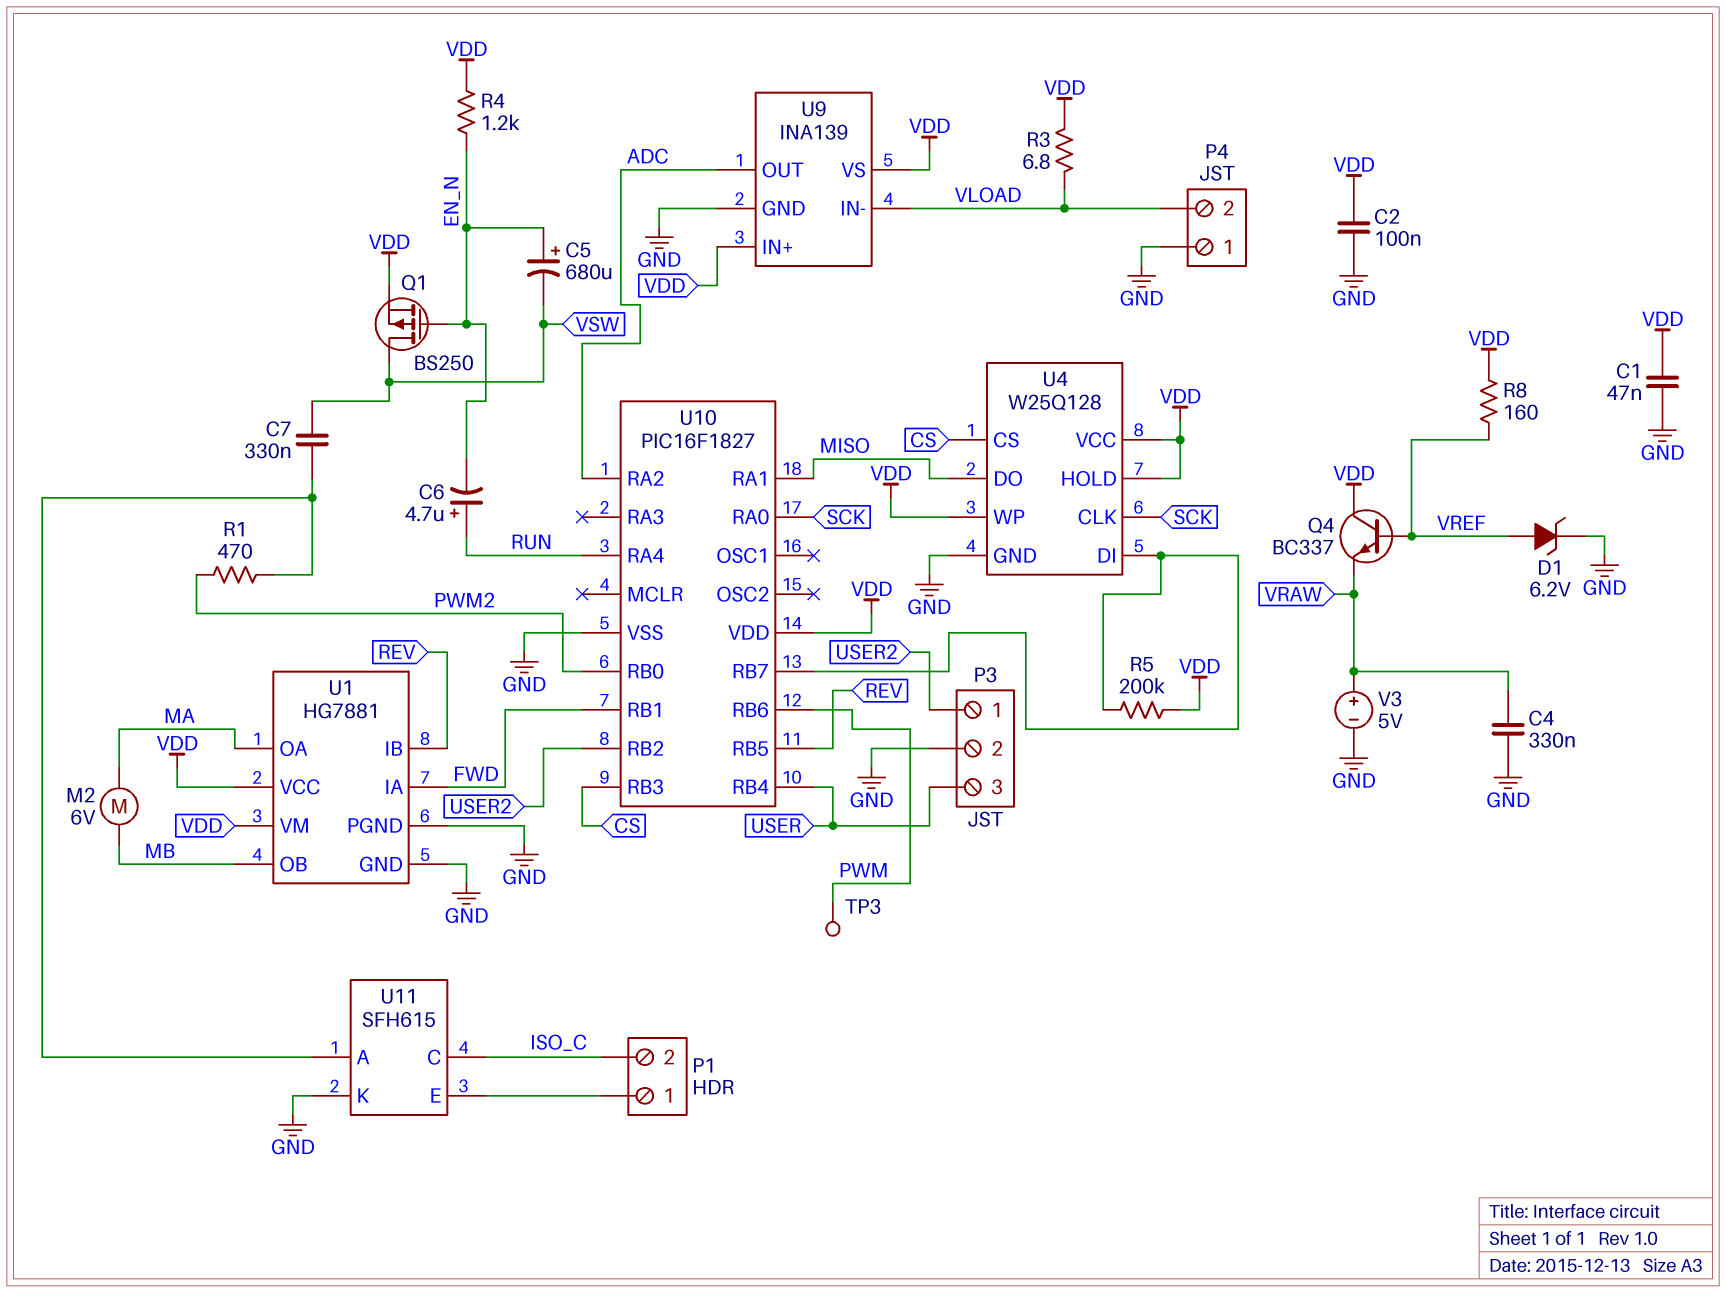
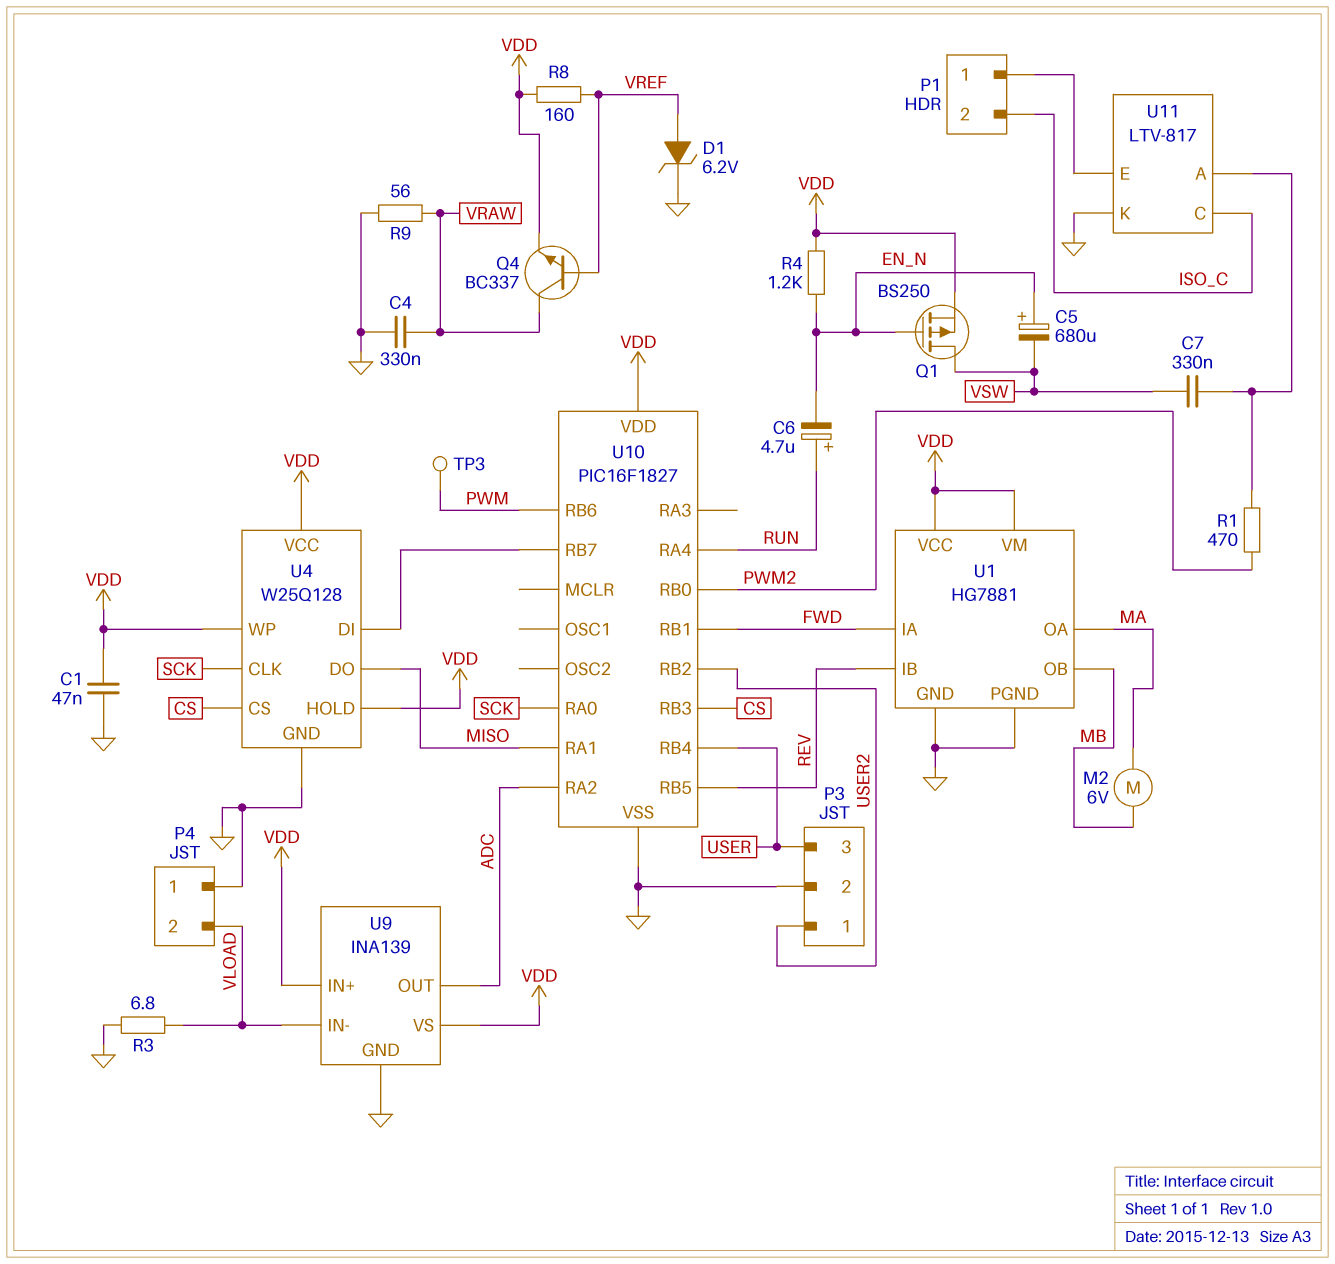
C2: 100nF (GND, VDD) -> none
Q4: NPN BC337 (B VREF, C VDD, E VRAW) -> NPN BC337 (B VREF, C VRAW, E VDD)
R3: 6.8 (VDD, VLOAD) -> 6.8 (GND, VLOAD)
R5: 200k (U4/DI, VDD) -> none
R9: none -> 56 (GND, VRAW)
U11: SFH615 -> LTV-817
V3: 5V (plus VRAW, minus GND) -> none

